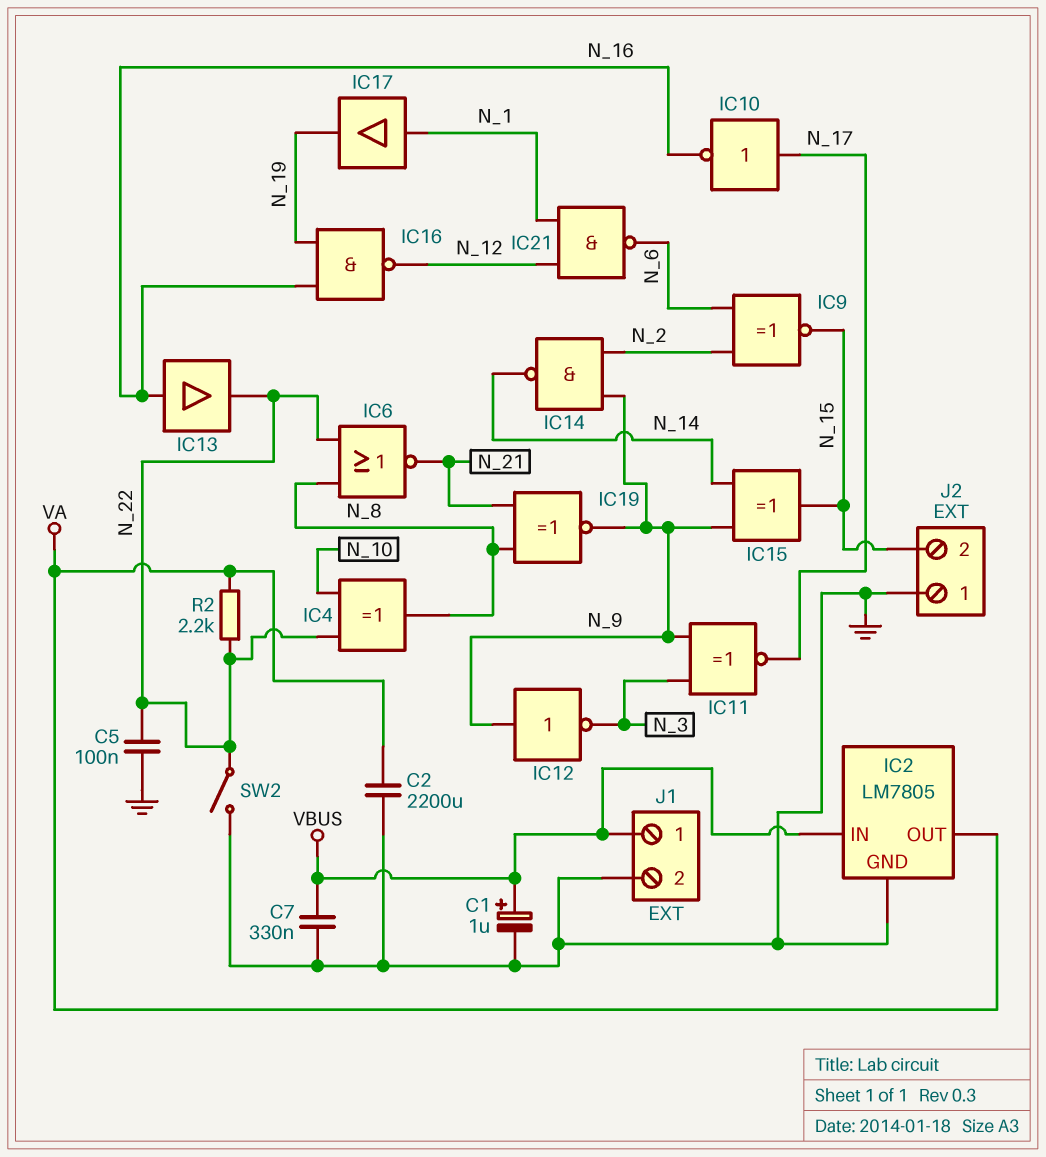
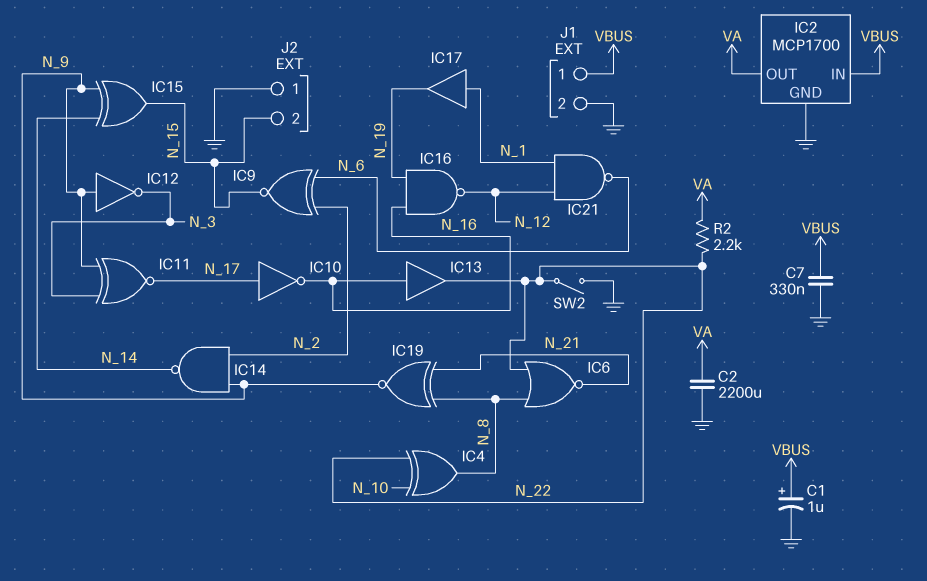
C5: 100nF (GND, N_22) -> none
IC2: LM7805 -> MCP1700

